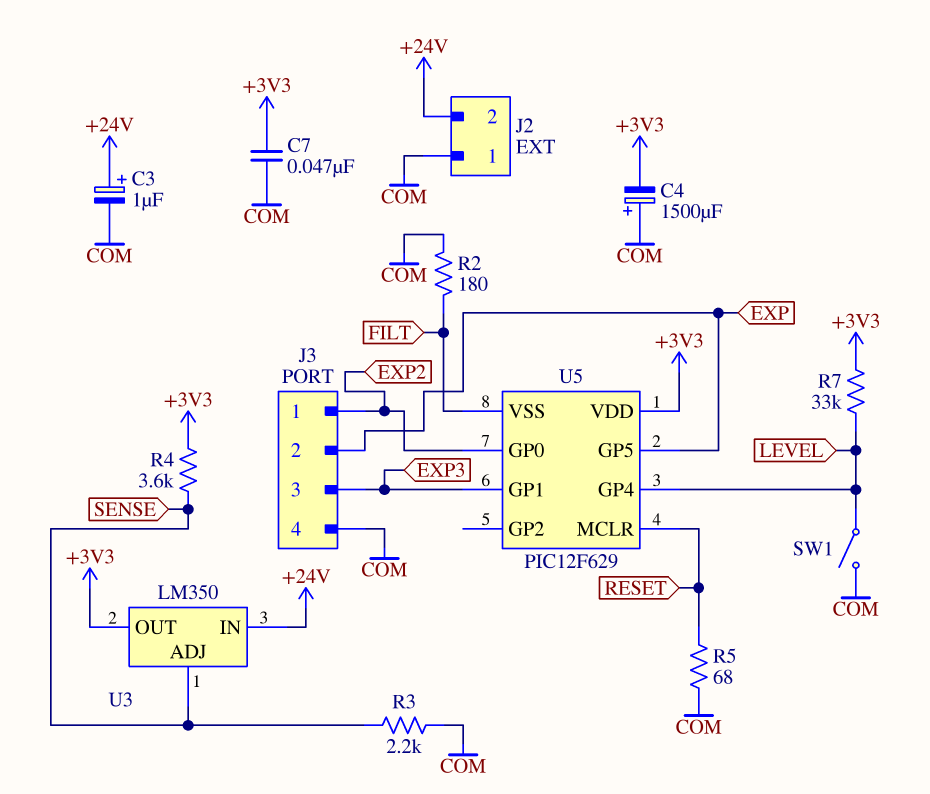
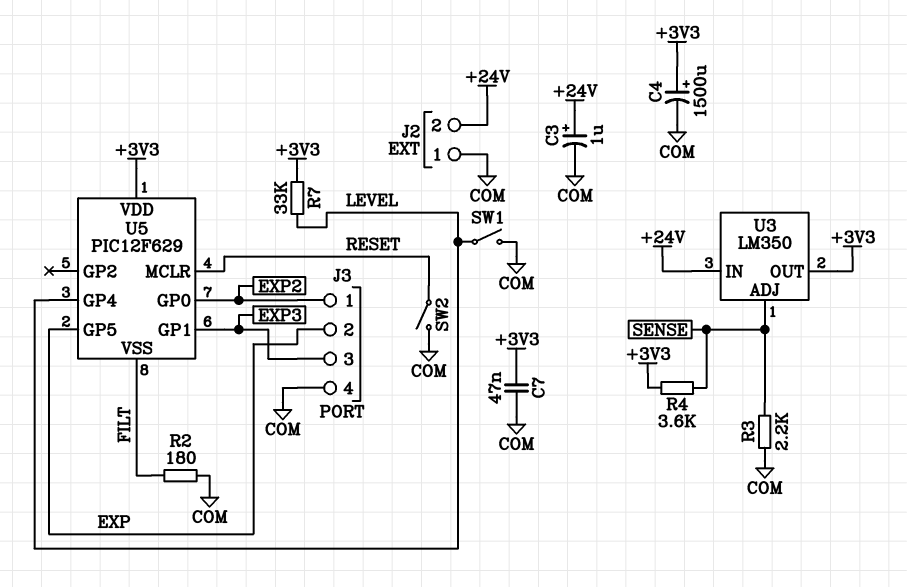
C4: 1500uF (plus COM, minus +3V3) -> 1500uF (plus +3V3, minus COM)
R5: 68 (COM, RESET) -> none
SW2: none -> switch (COM, RESET)

